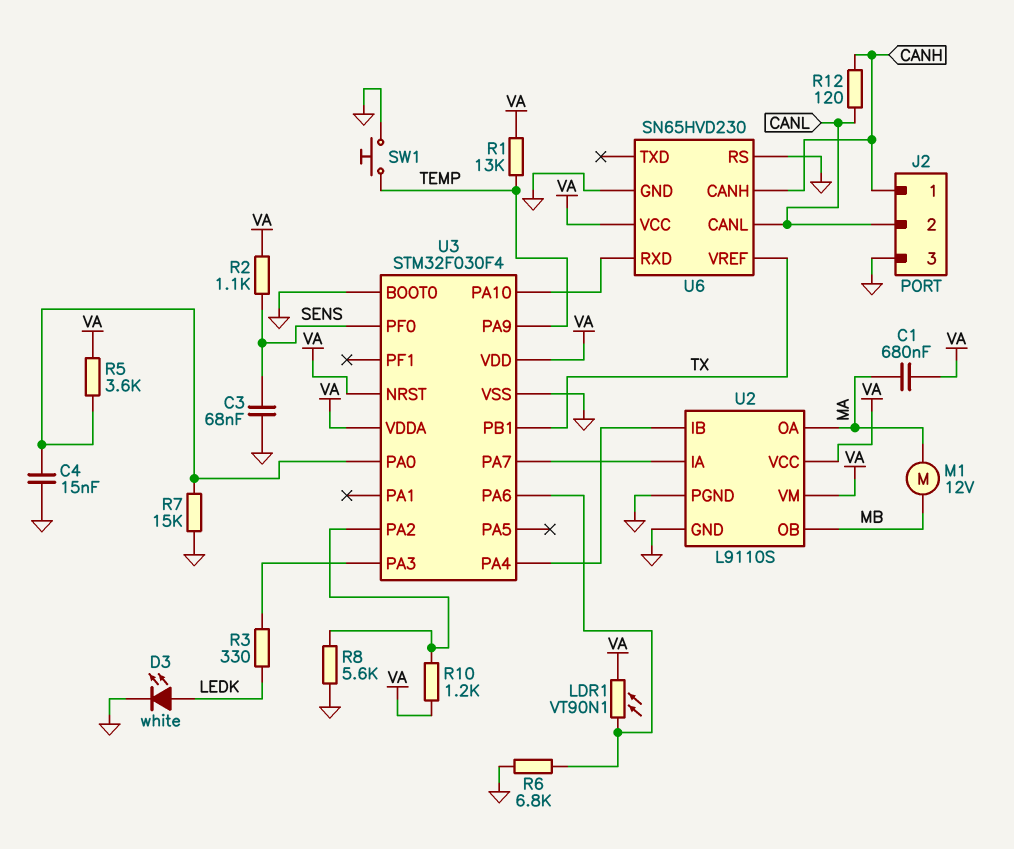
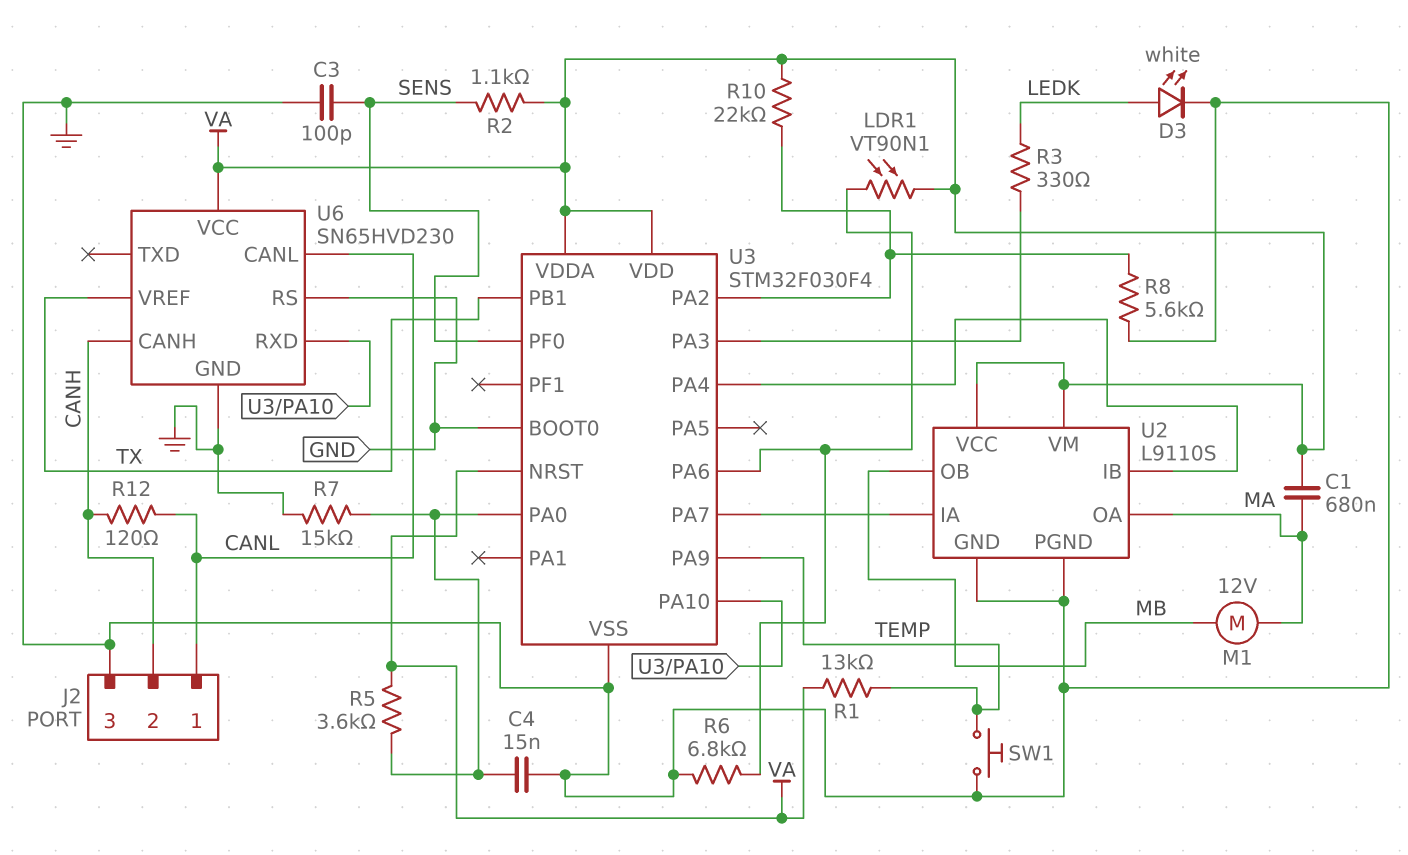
C3: 68nF (GND, SENS) -> 100pF (GND, SENS)
J2 pin 1: CANH -> CANL
J2 pin 2: CANL -> CANH
R10: 1.2k (U3/PA2, VA) -> 22k (U3/PA2, VA)

